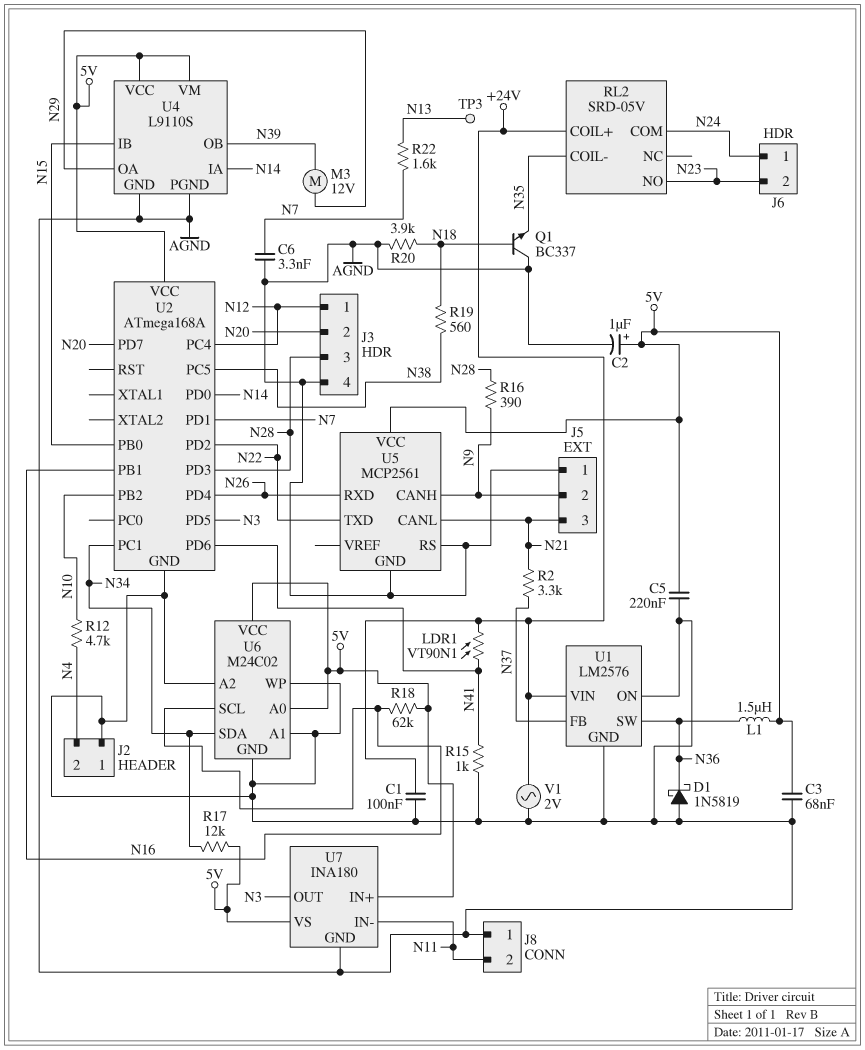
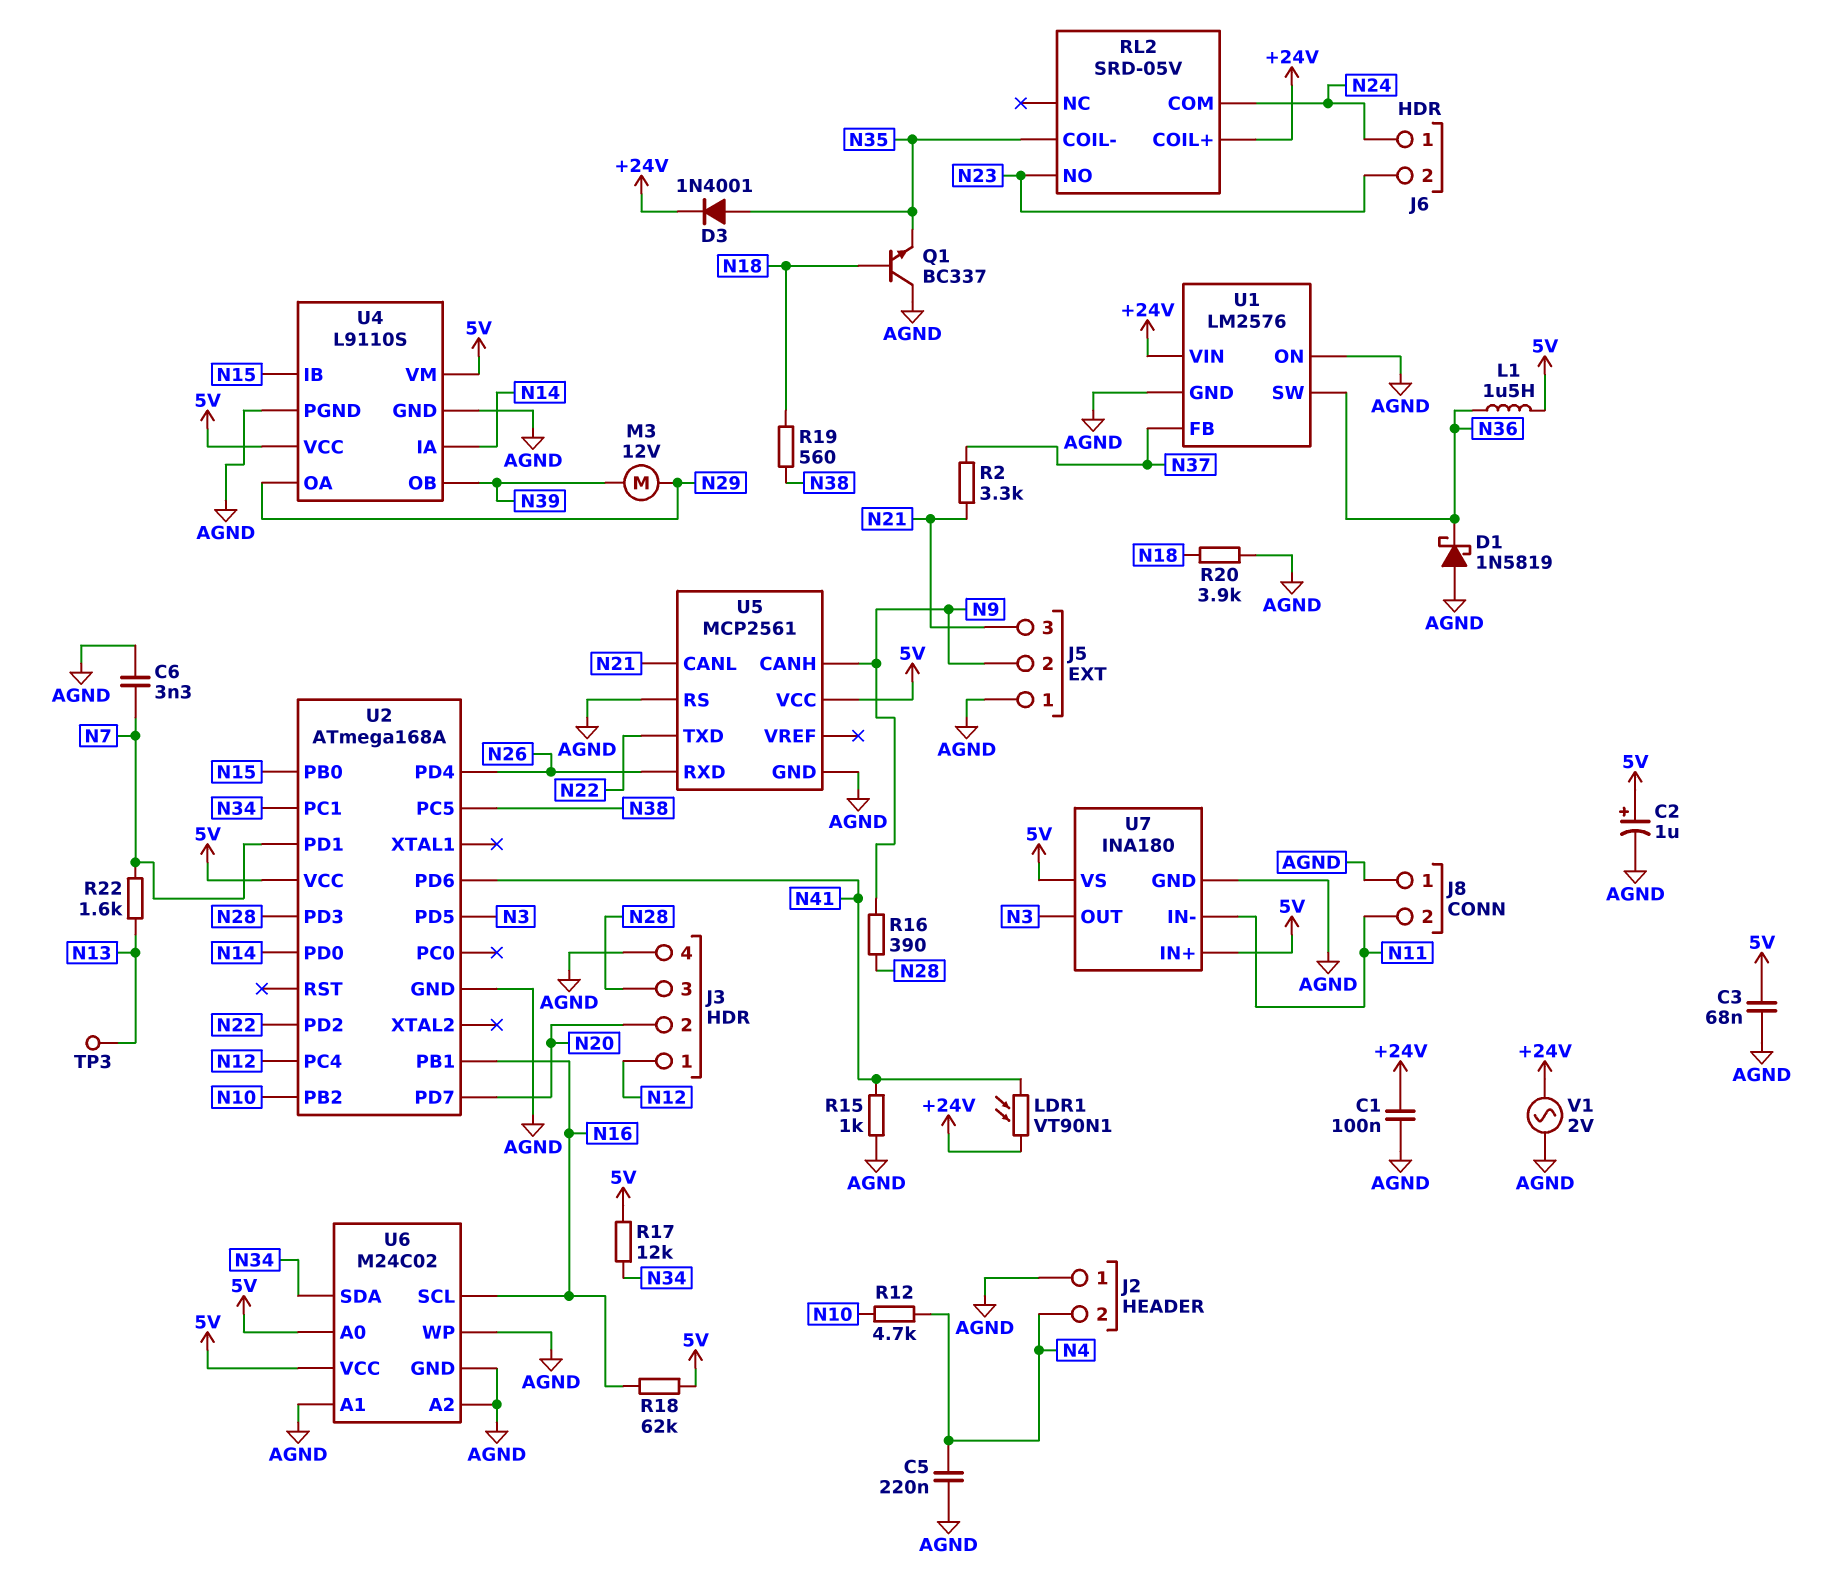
C5: 220nF (5V, AGND) -> 220nF (AGND, N4)
D3: none -> diode 1N4001 (A N35, K +24V)

